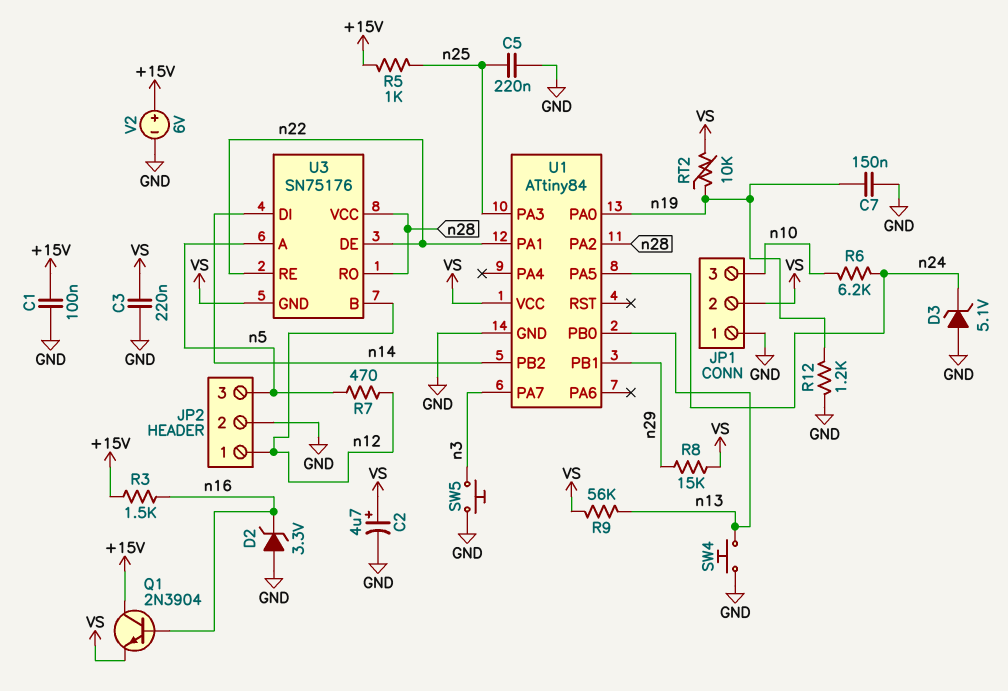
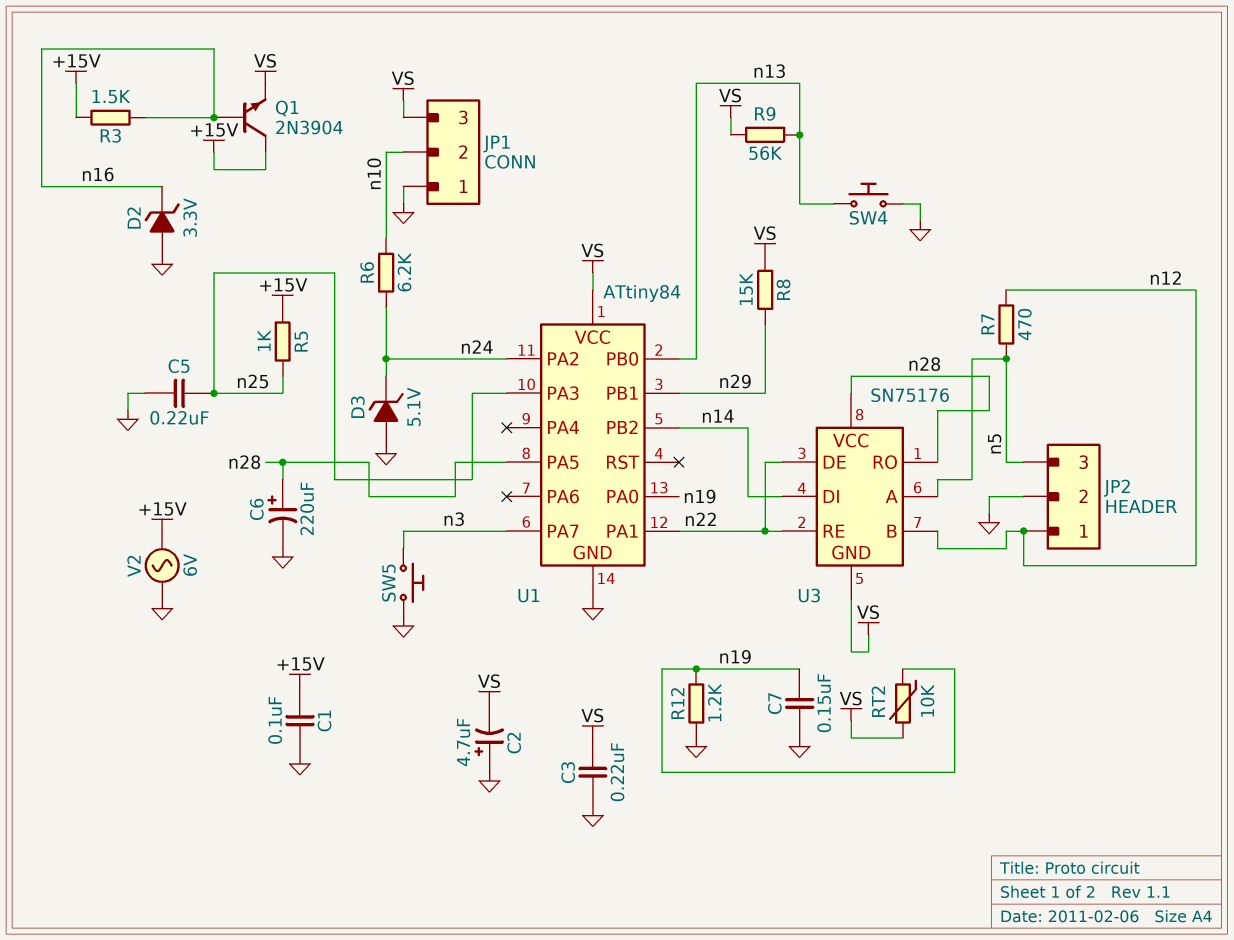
C2: 4.7uF (plus VS, minus GND) -> 4.7uF (plus GND, minus VS)
C6: none -> 220uF (plus n28, minus GND)
JP1 pin 2: VS -> n10
JP1 pin 3: n10 -> VS
U1 pin PA2: n28 -> n24
U1 pin PA5: n24 -> n28
V2: 6V (plus +15V, minus GND) -> AC 6V (+15V, GND)

